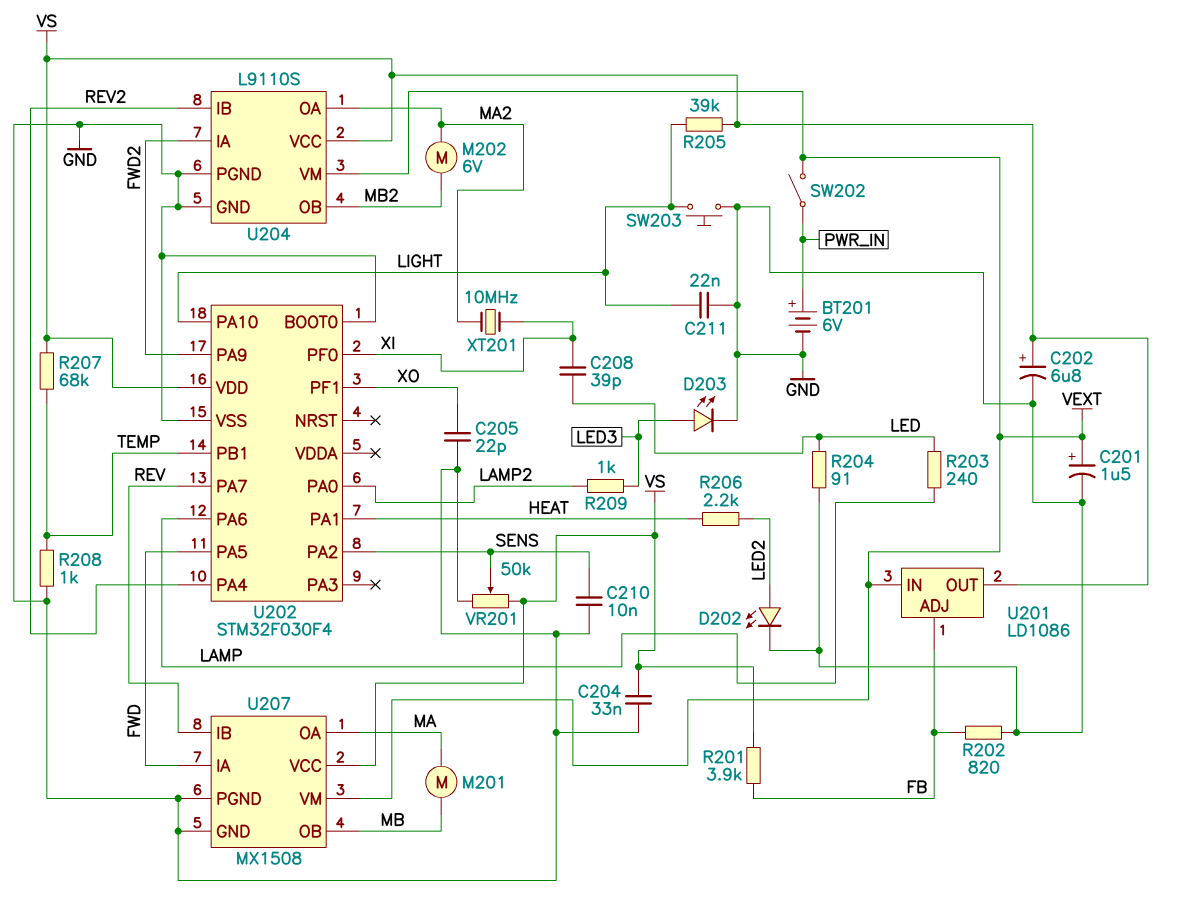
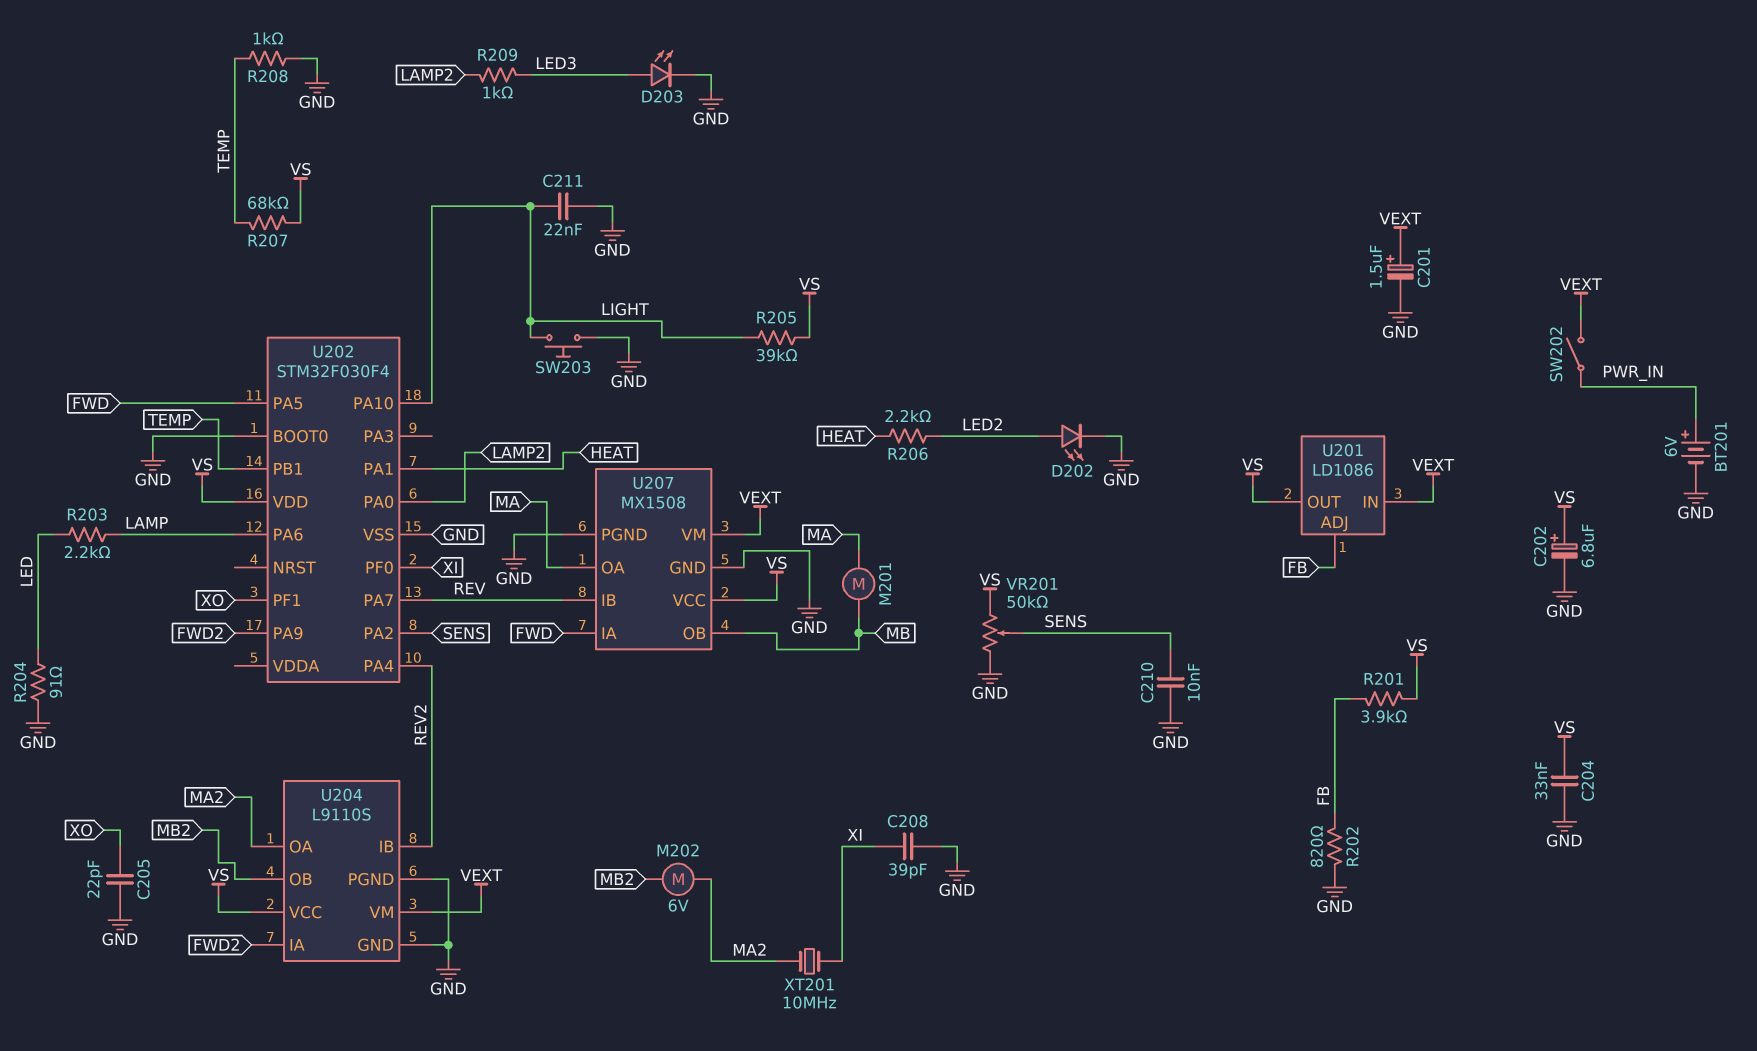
C208: 39pF (LED, XI) -> 39pF (GND, XI)
R203: 240 (LAMP, LED) -> 2.2k (LAMP, LED)

